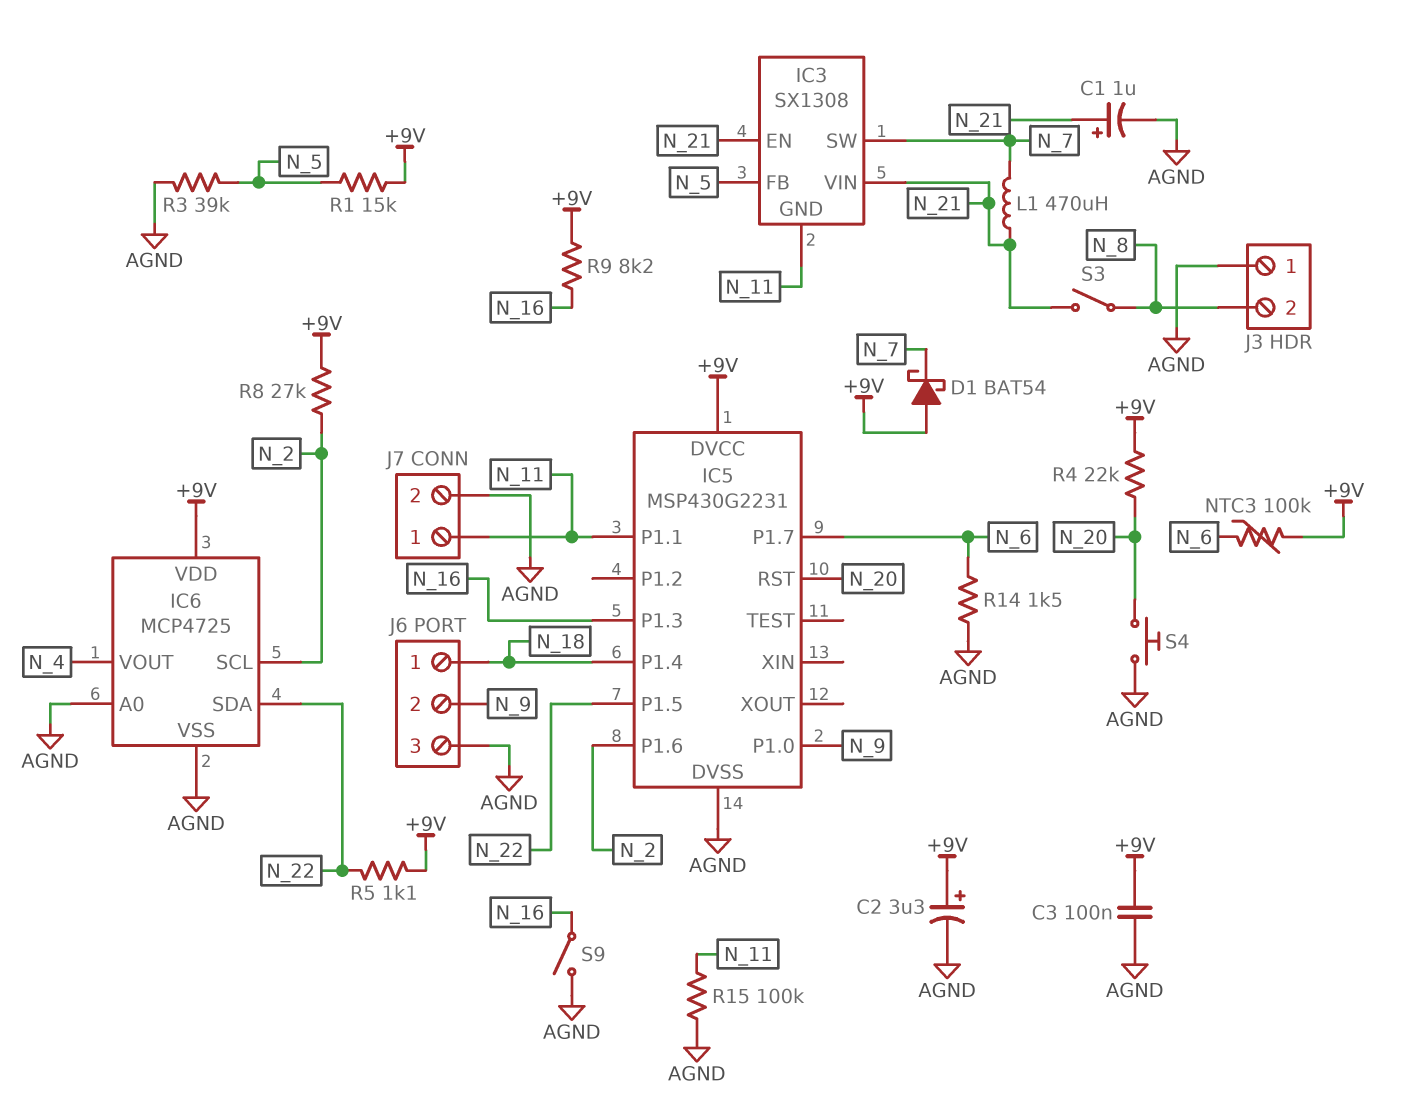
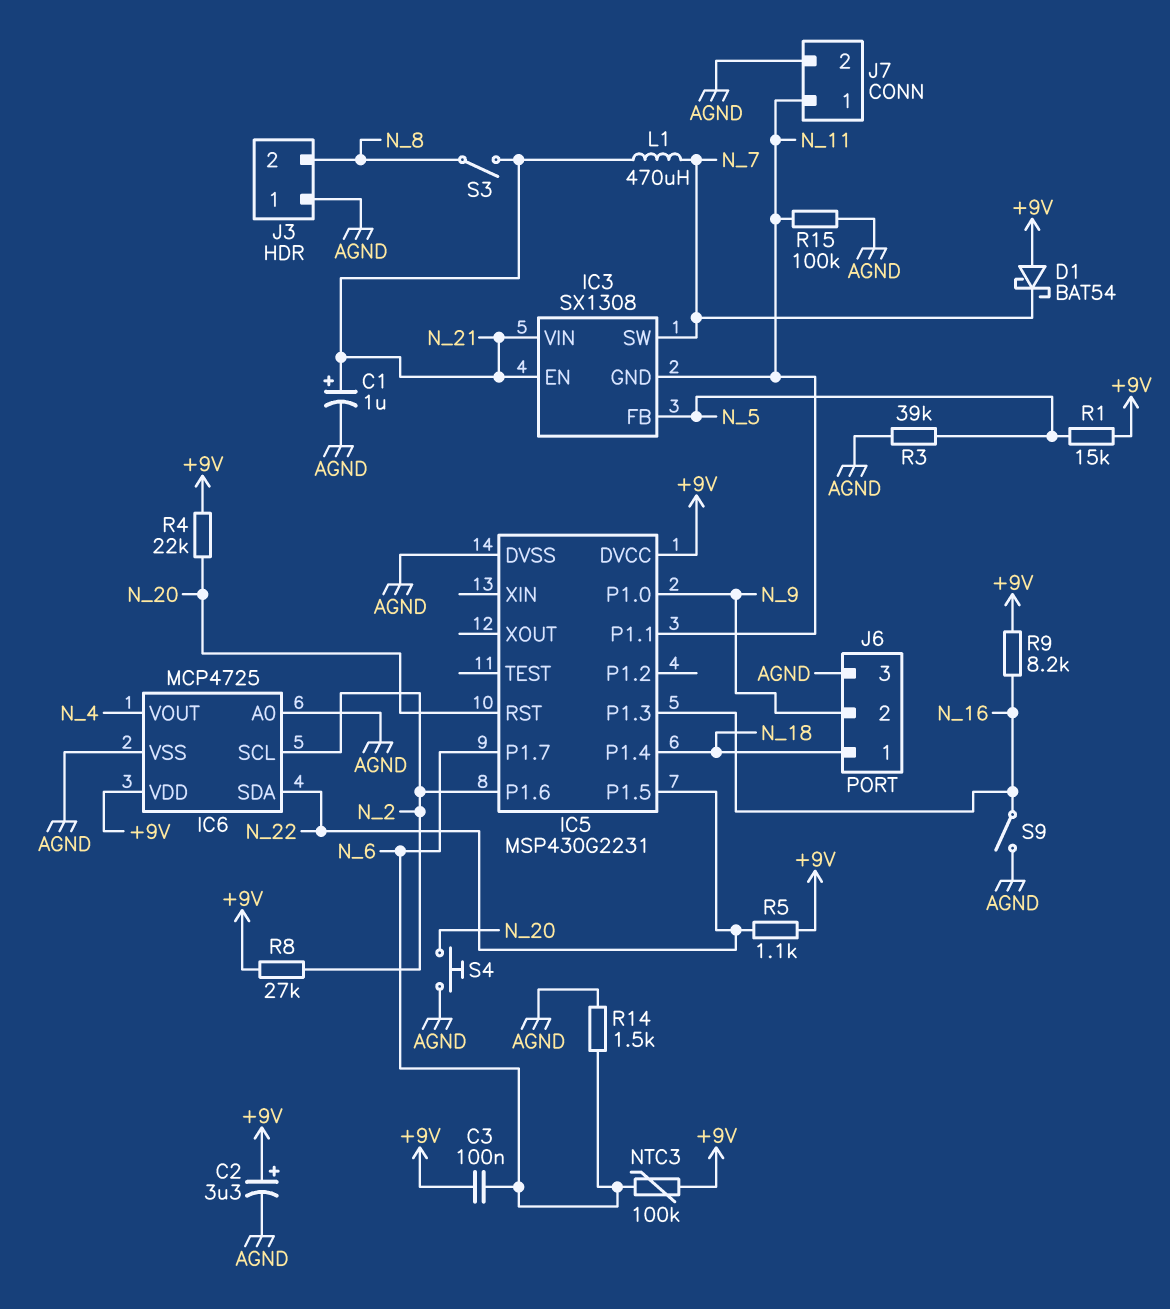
C3: 100nF (+9V, AGND) -> 100nF (+9V, N_6)

